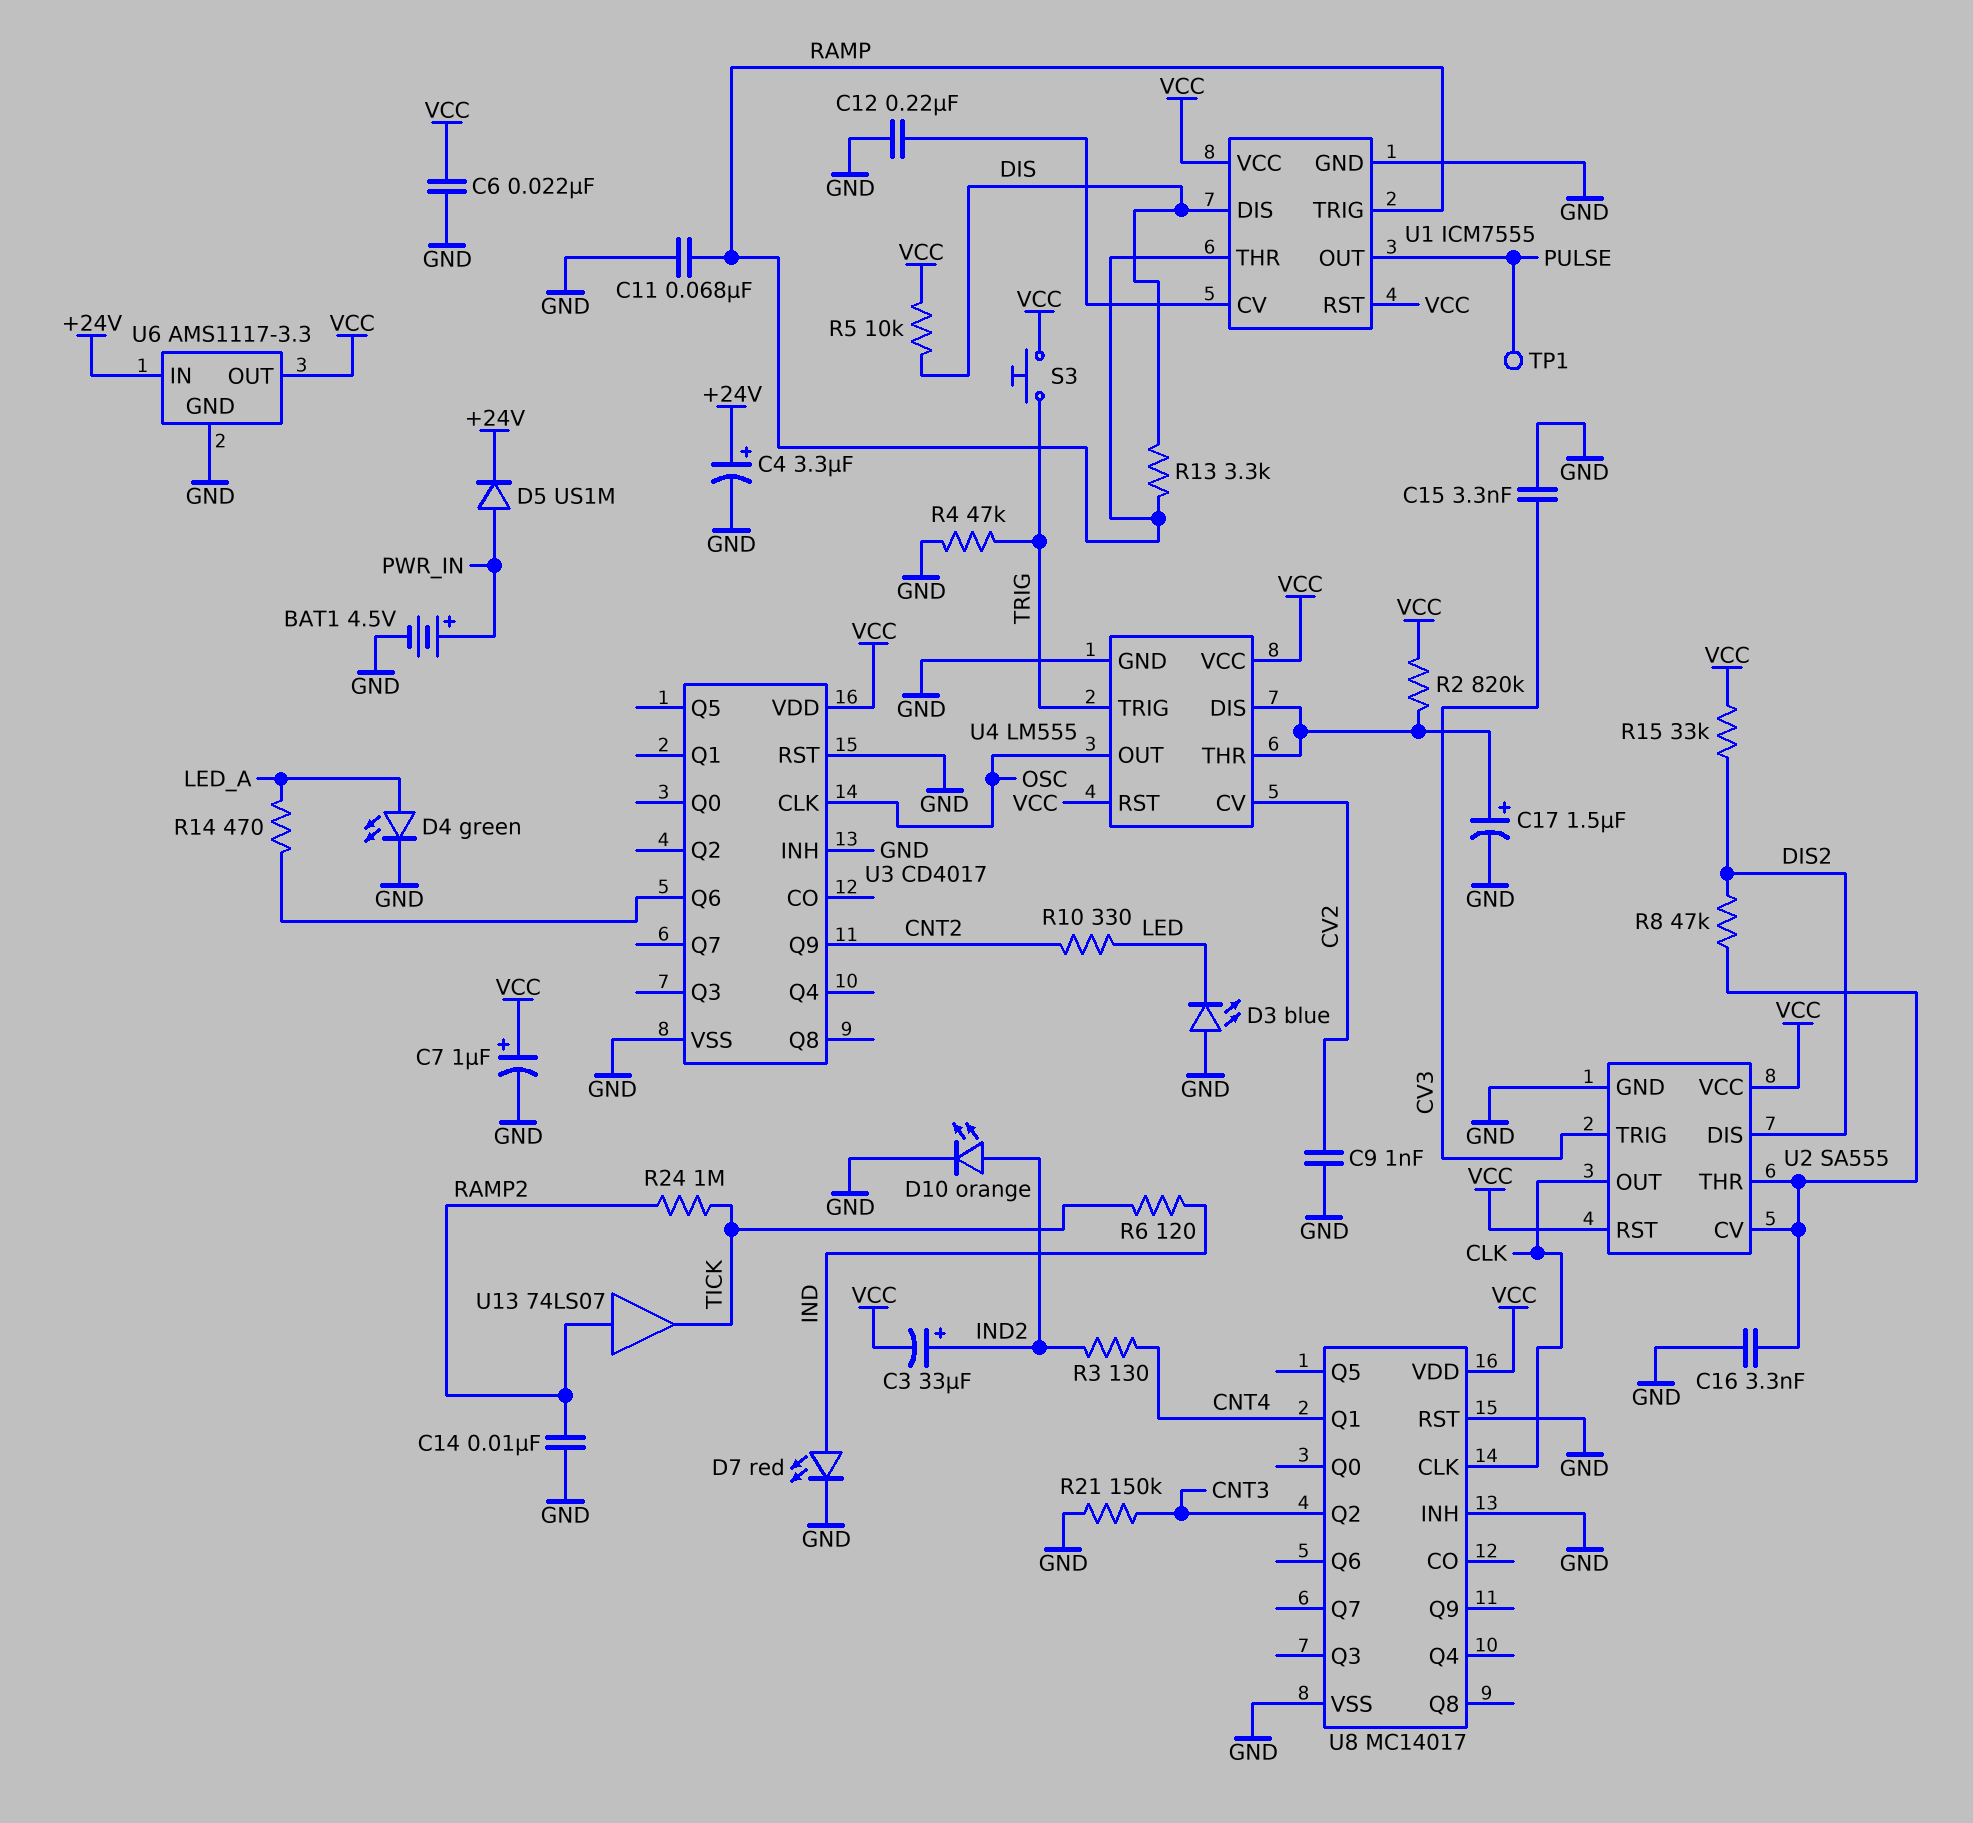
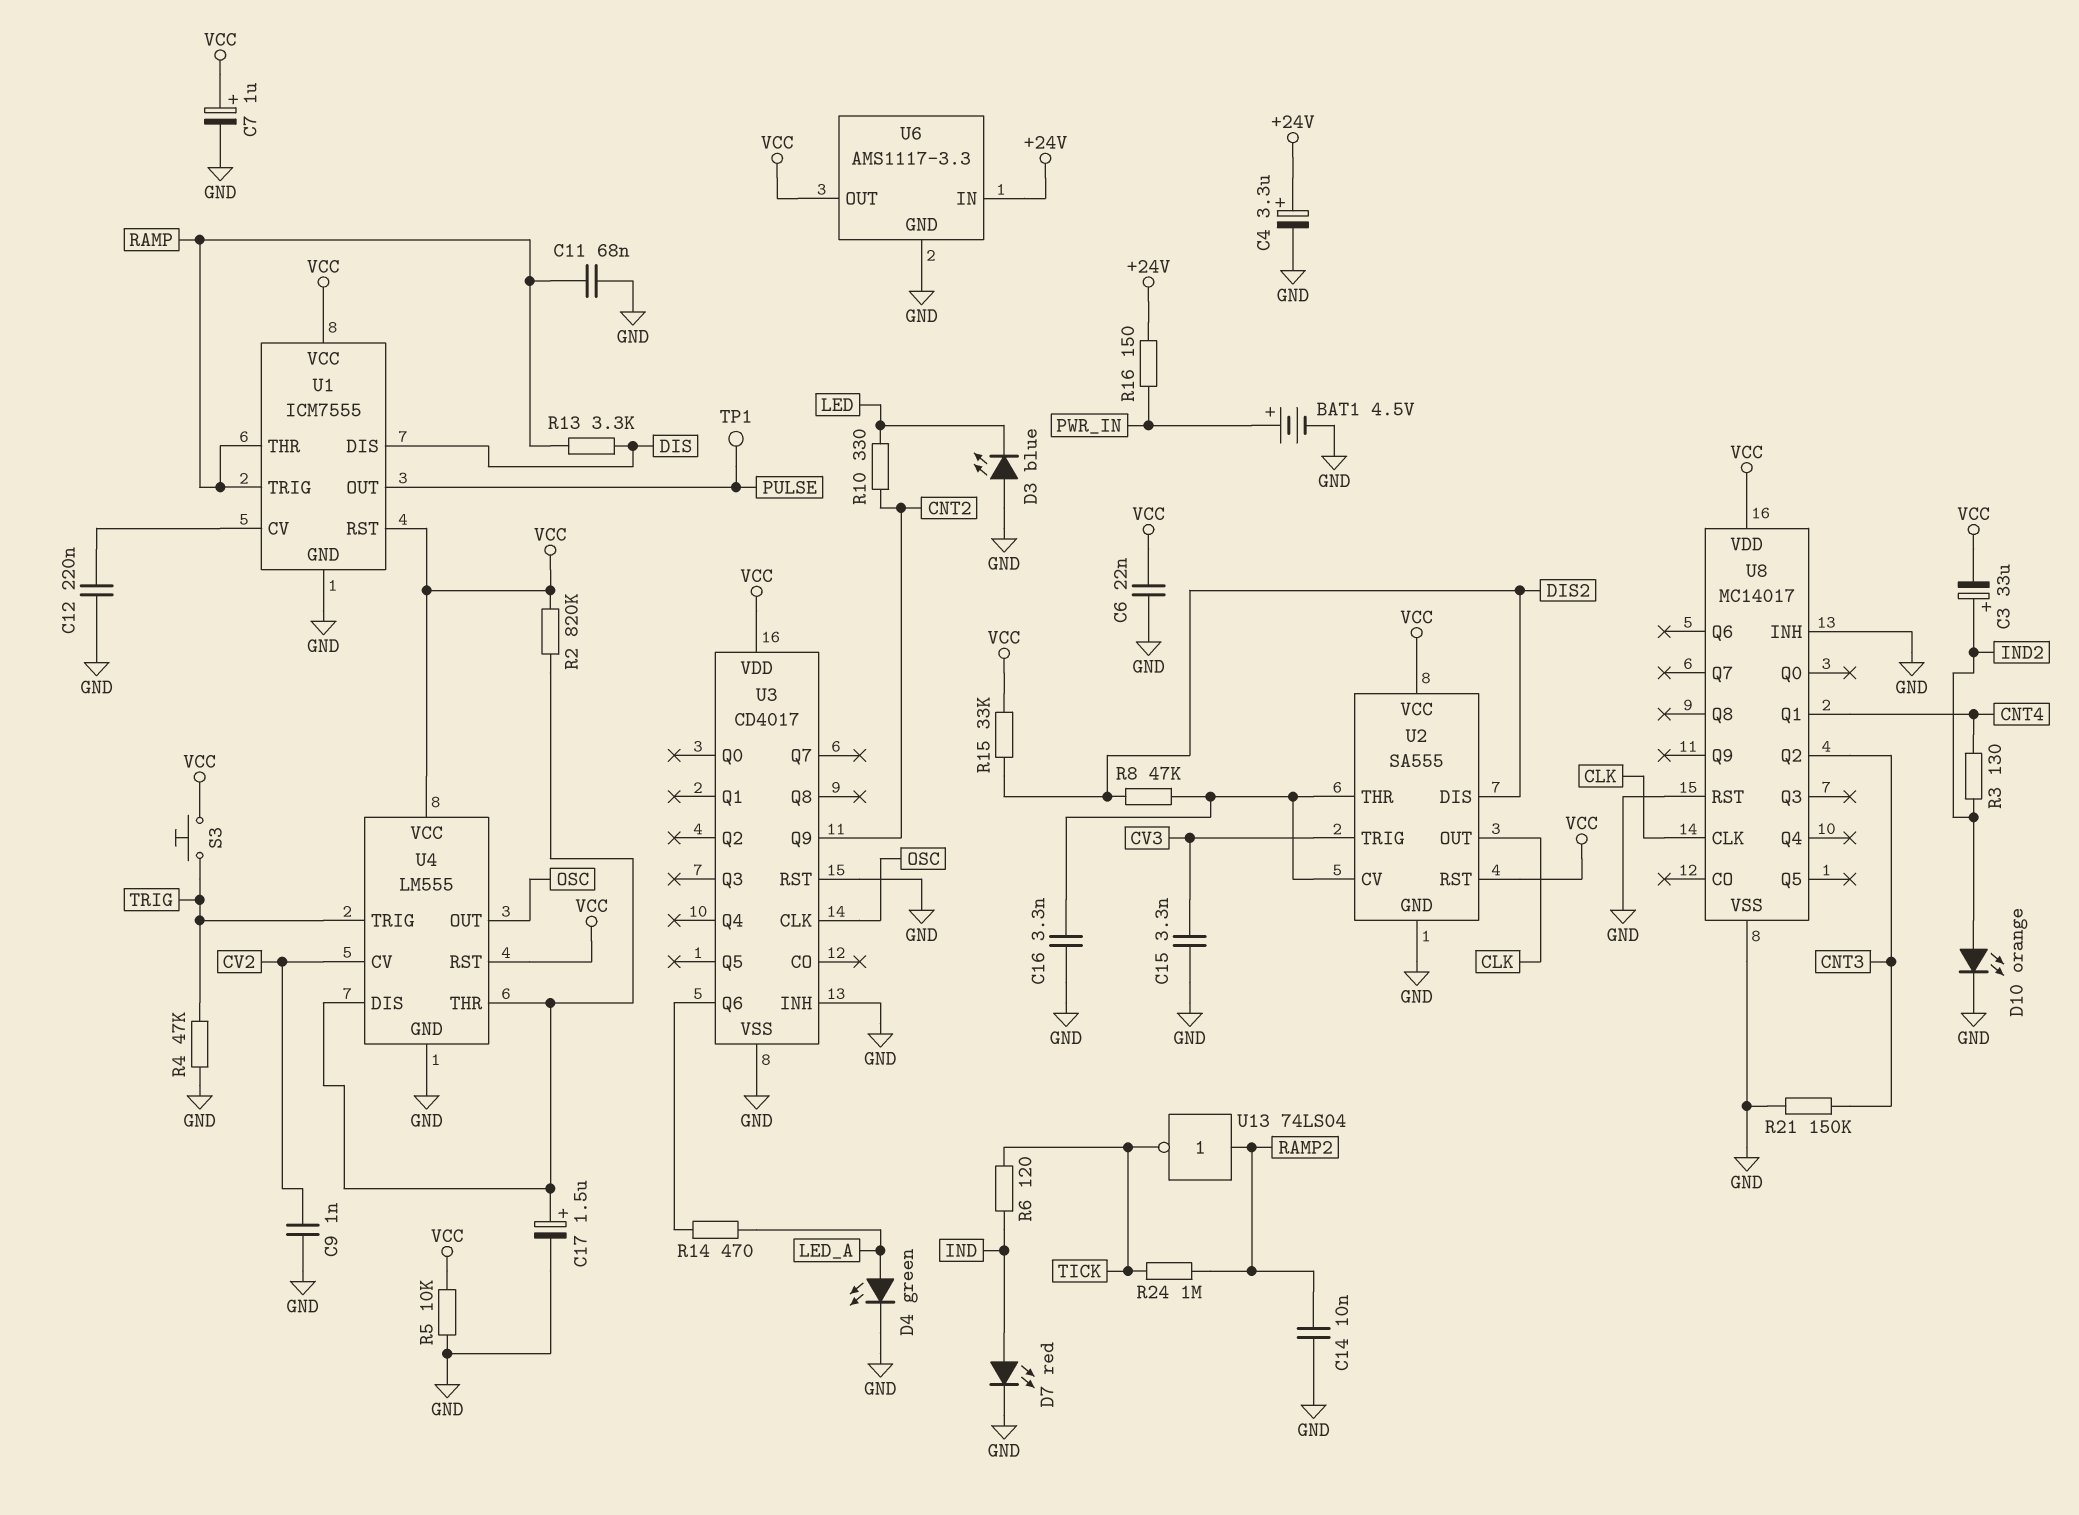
D5: diode US1M (A PWR_IN, K +24V) -> none
R5: 10k (DIS, VCC) -> 10k (GND, VCC)
R16: none -> 150 (+24V, PWR_IN)
U13: buffer 74LS07 (in RAMP2, out TICK) -> NOT 74LS04 (in RAMP2, out TICK)

